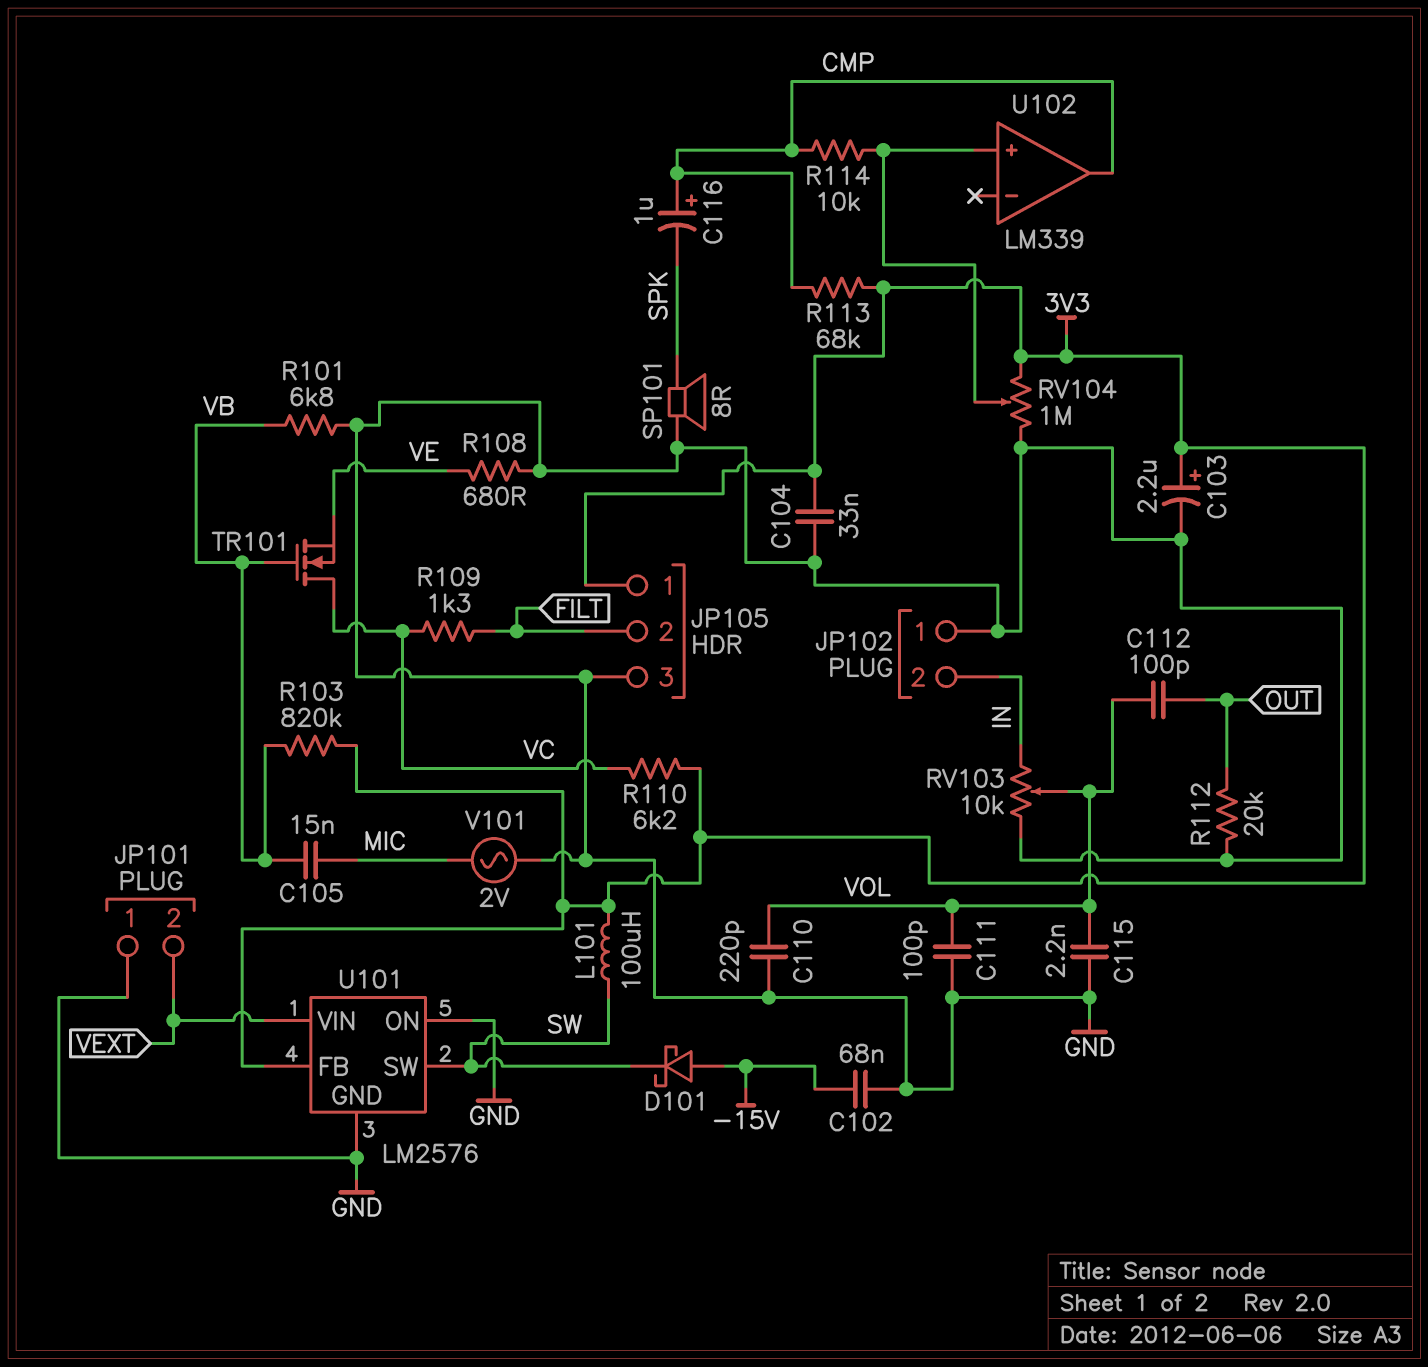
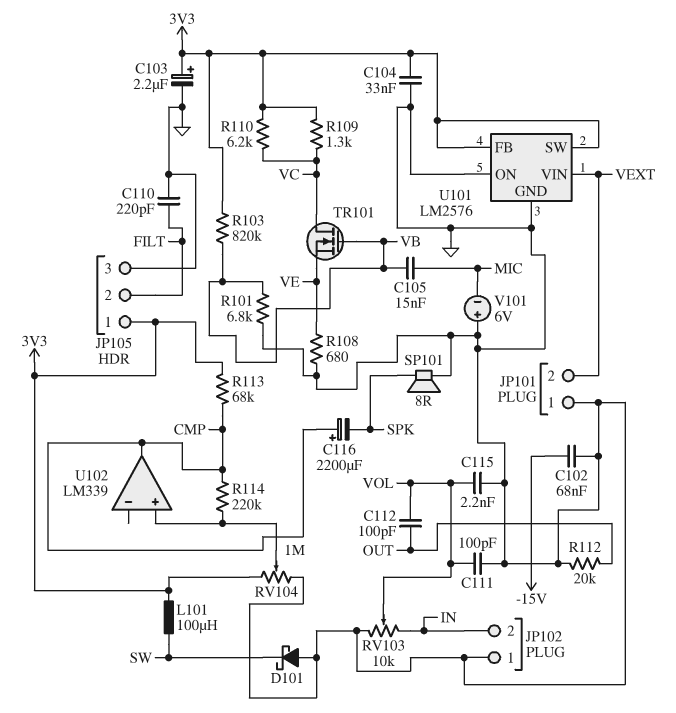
C110: 220pF (GND, VOL) -> 220pF (FILT, GND)
C116: 1uF (plus CMP, minus SPK) -> 2200uF (plus CMP, minus SPK)
D101: schottky (A -15V, K SW) -> schottky (A GND, K SW)
R109: 1.3k (FILT, VC) -> 1.3k (3V3, VC)
R114: 10k (CMP, U102/in+) -> 220k (CMP, U102/in+)
U101 pin SW: SW -> 3V3
V101: AC 2V (GND, MIC) -> 6V (plus GND, minus MIC)

